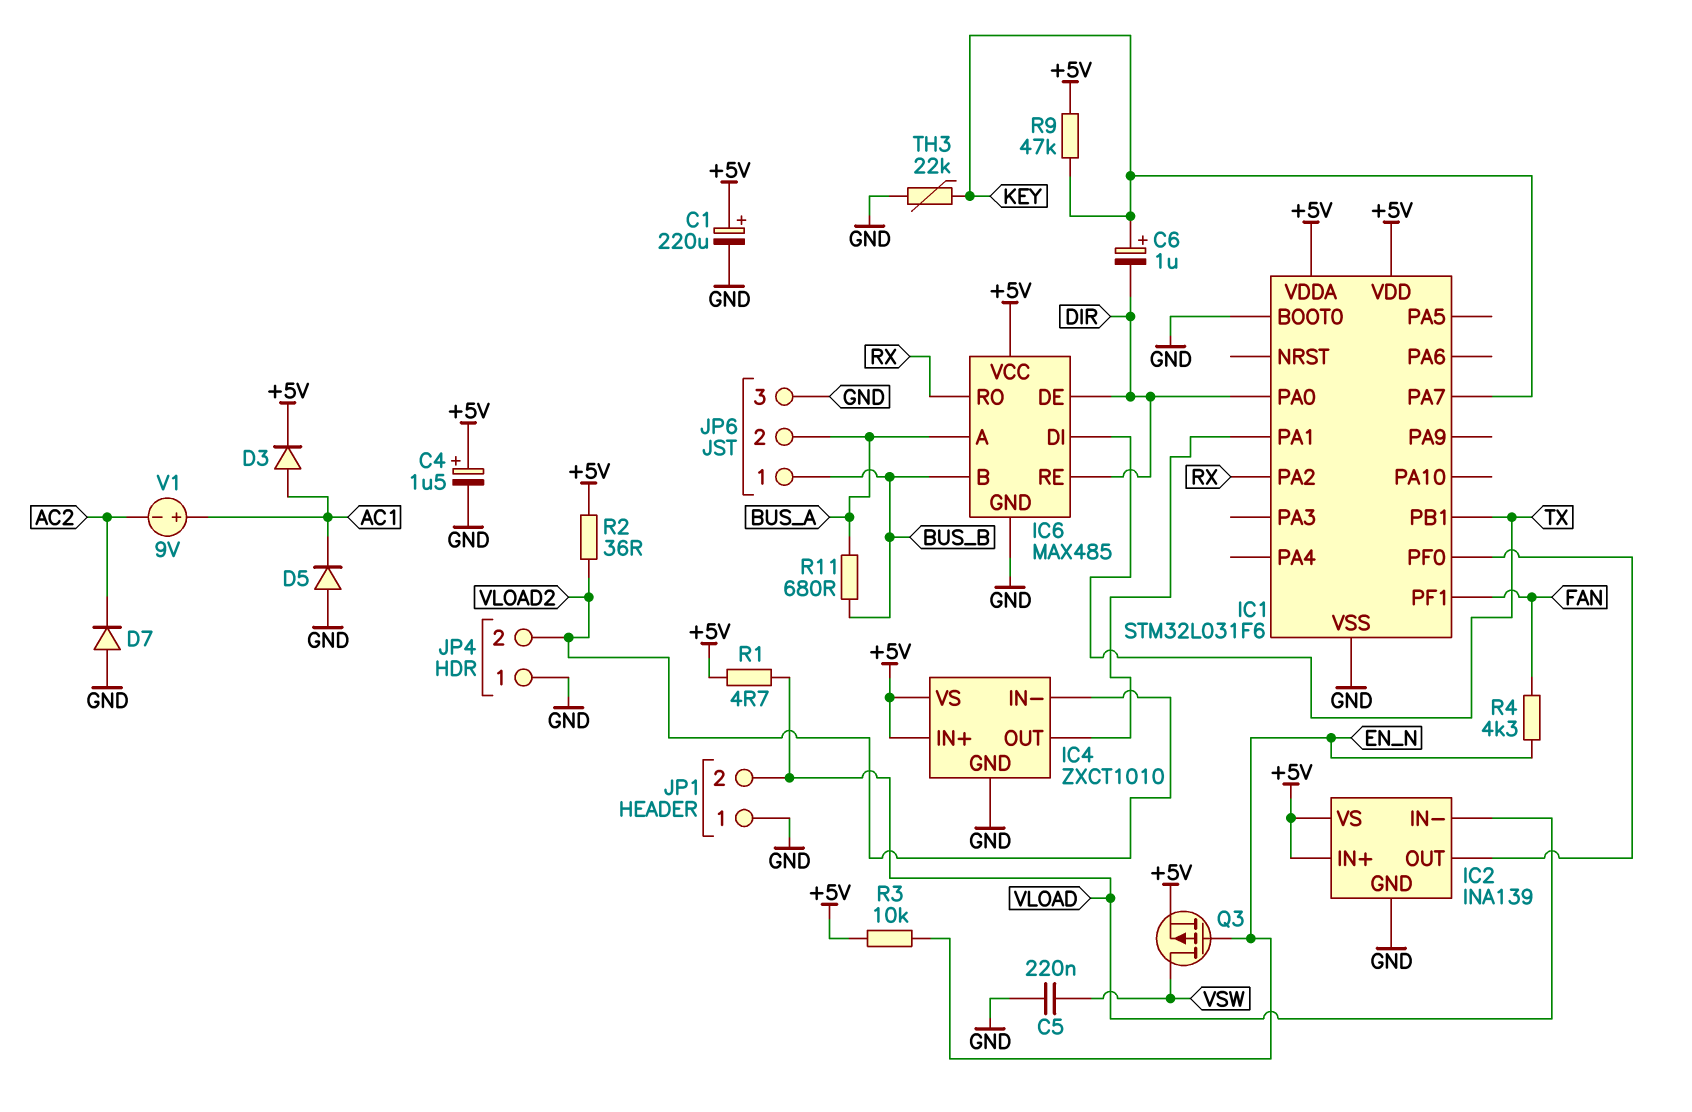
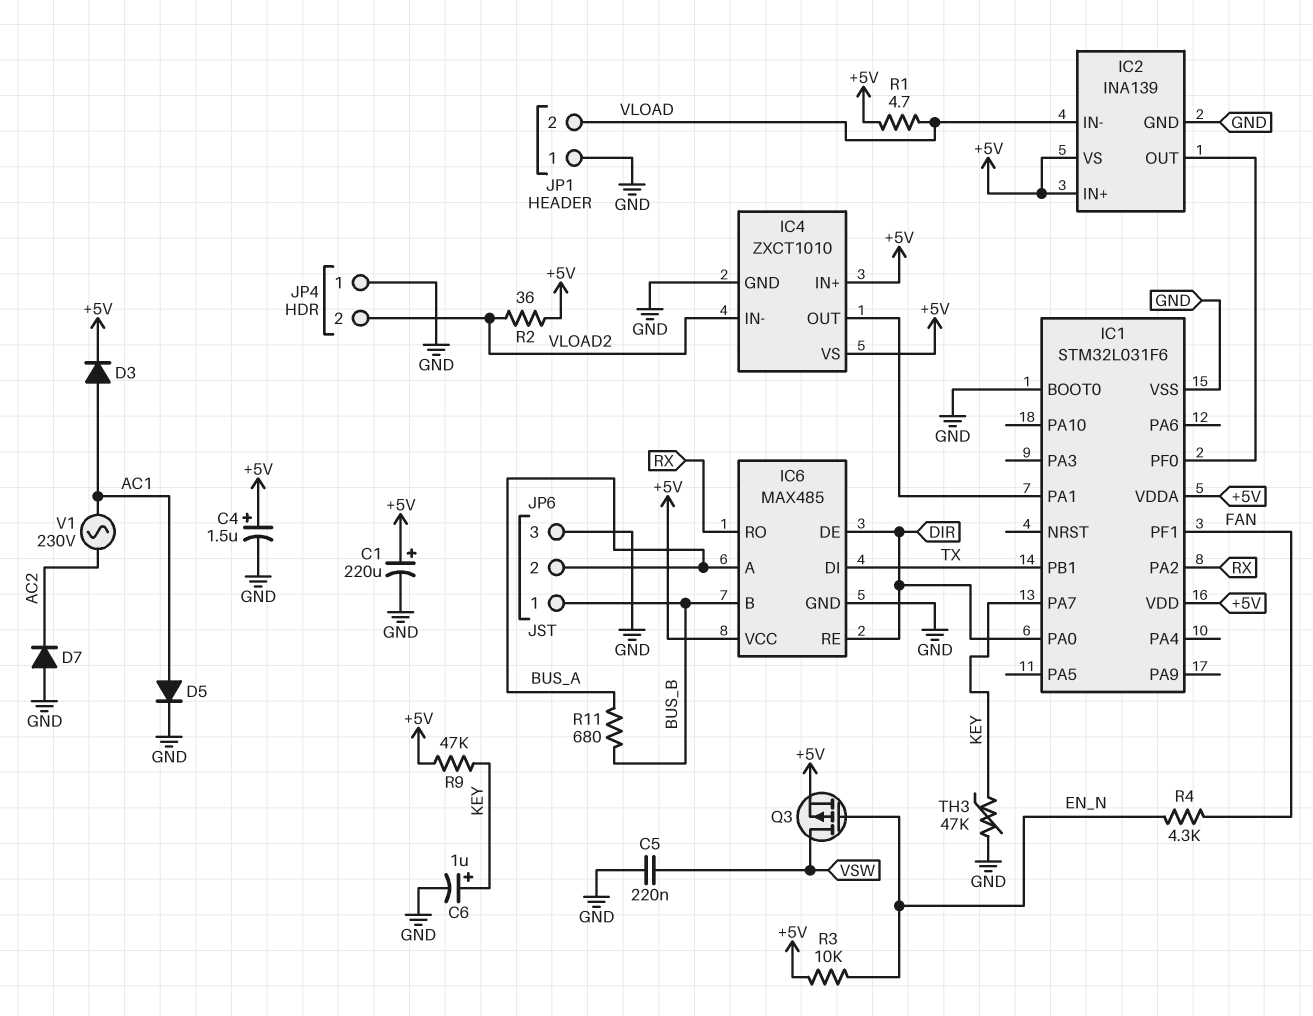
C6: 1uF (plus KEY, minus DIR) -> 1uF (plus KEY, minus GND)
D5: diode (A GND, K AC1) -> diode (A AC1, K GND)
TH3: 22k (GND, KEY) -> 47k (GND, KEY)
V1: 9V (plus AC1, minus AC2) -> AC 230V (AC1, AC2)

